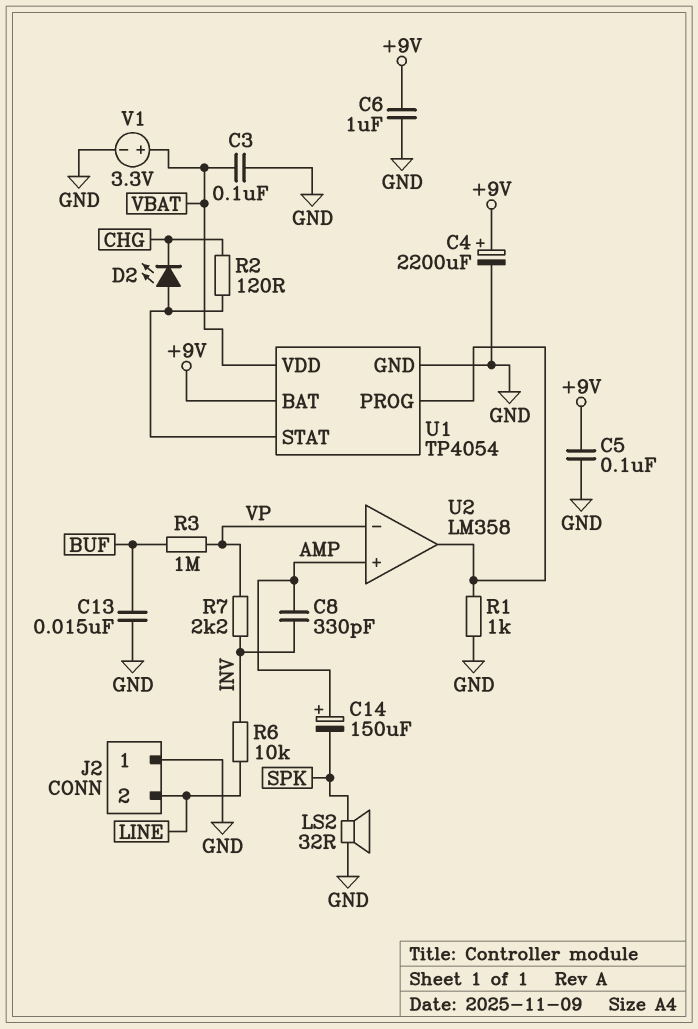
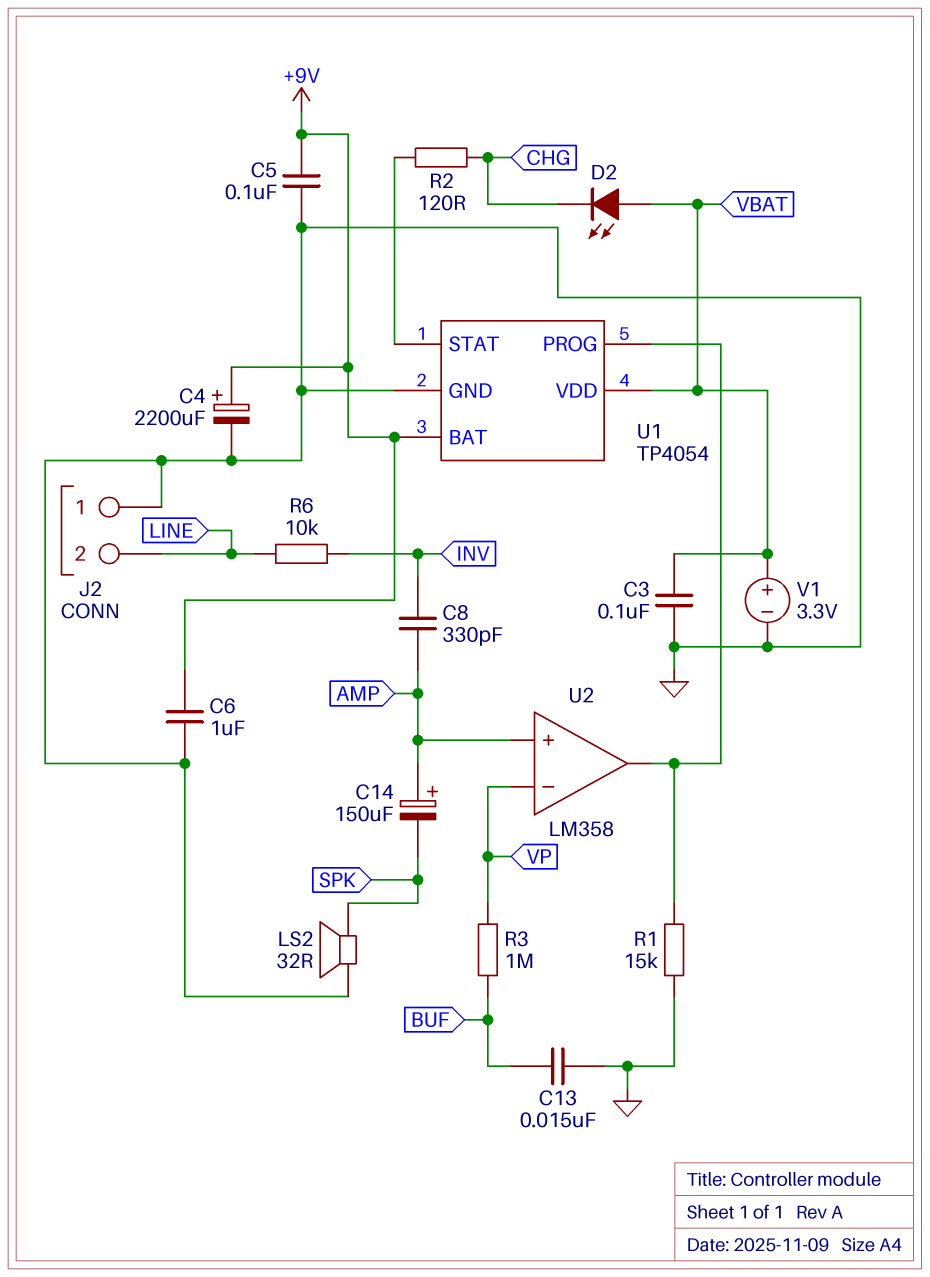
D2: LED (A U1/STAT, K CHG) -> LED (A VBAT, K CHG)
R1: 1k (GND, U1/PROG) -> 15k (GND, U1/PROG)
R7: 2.2k (INV, VP) -> none

